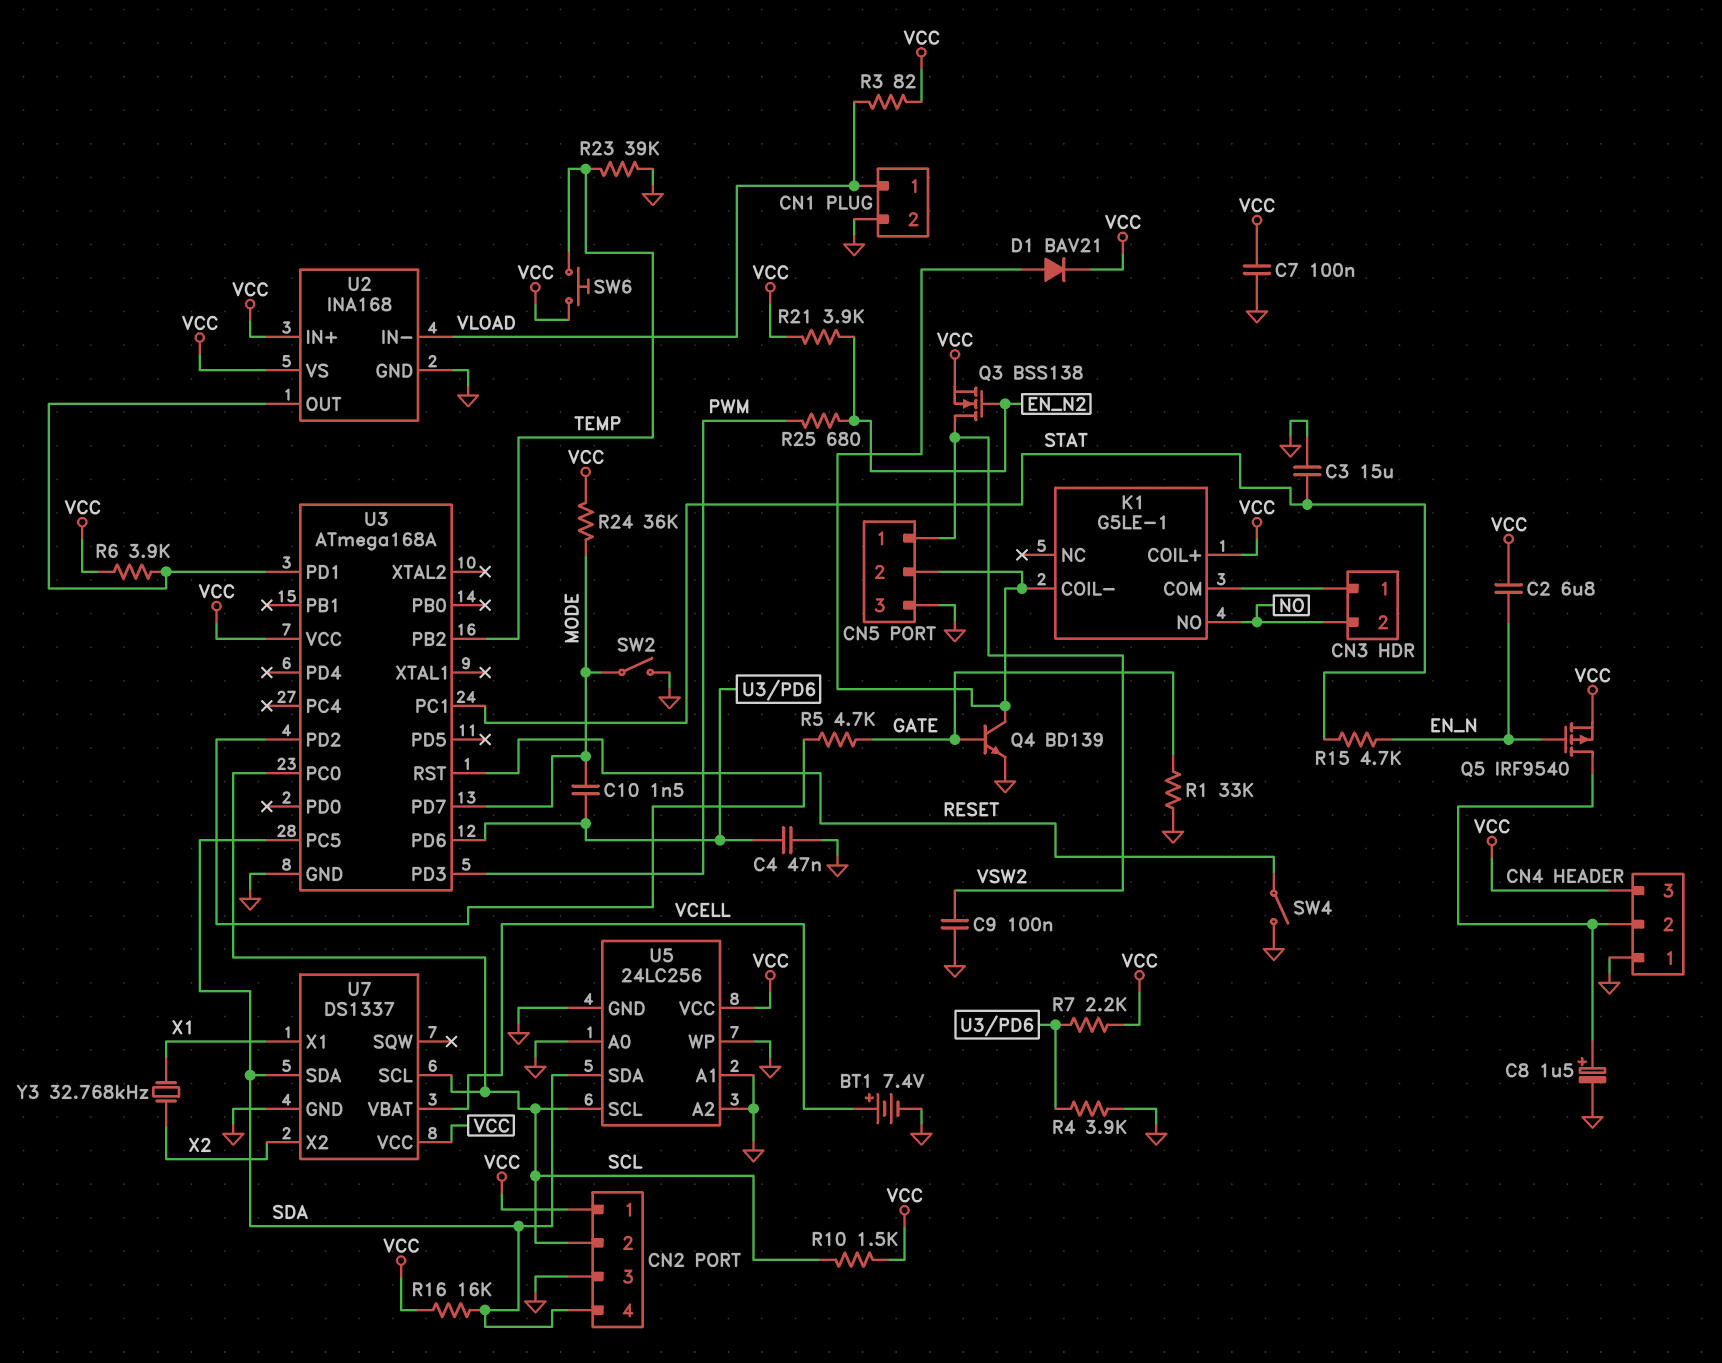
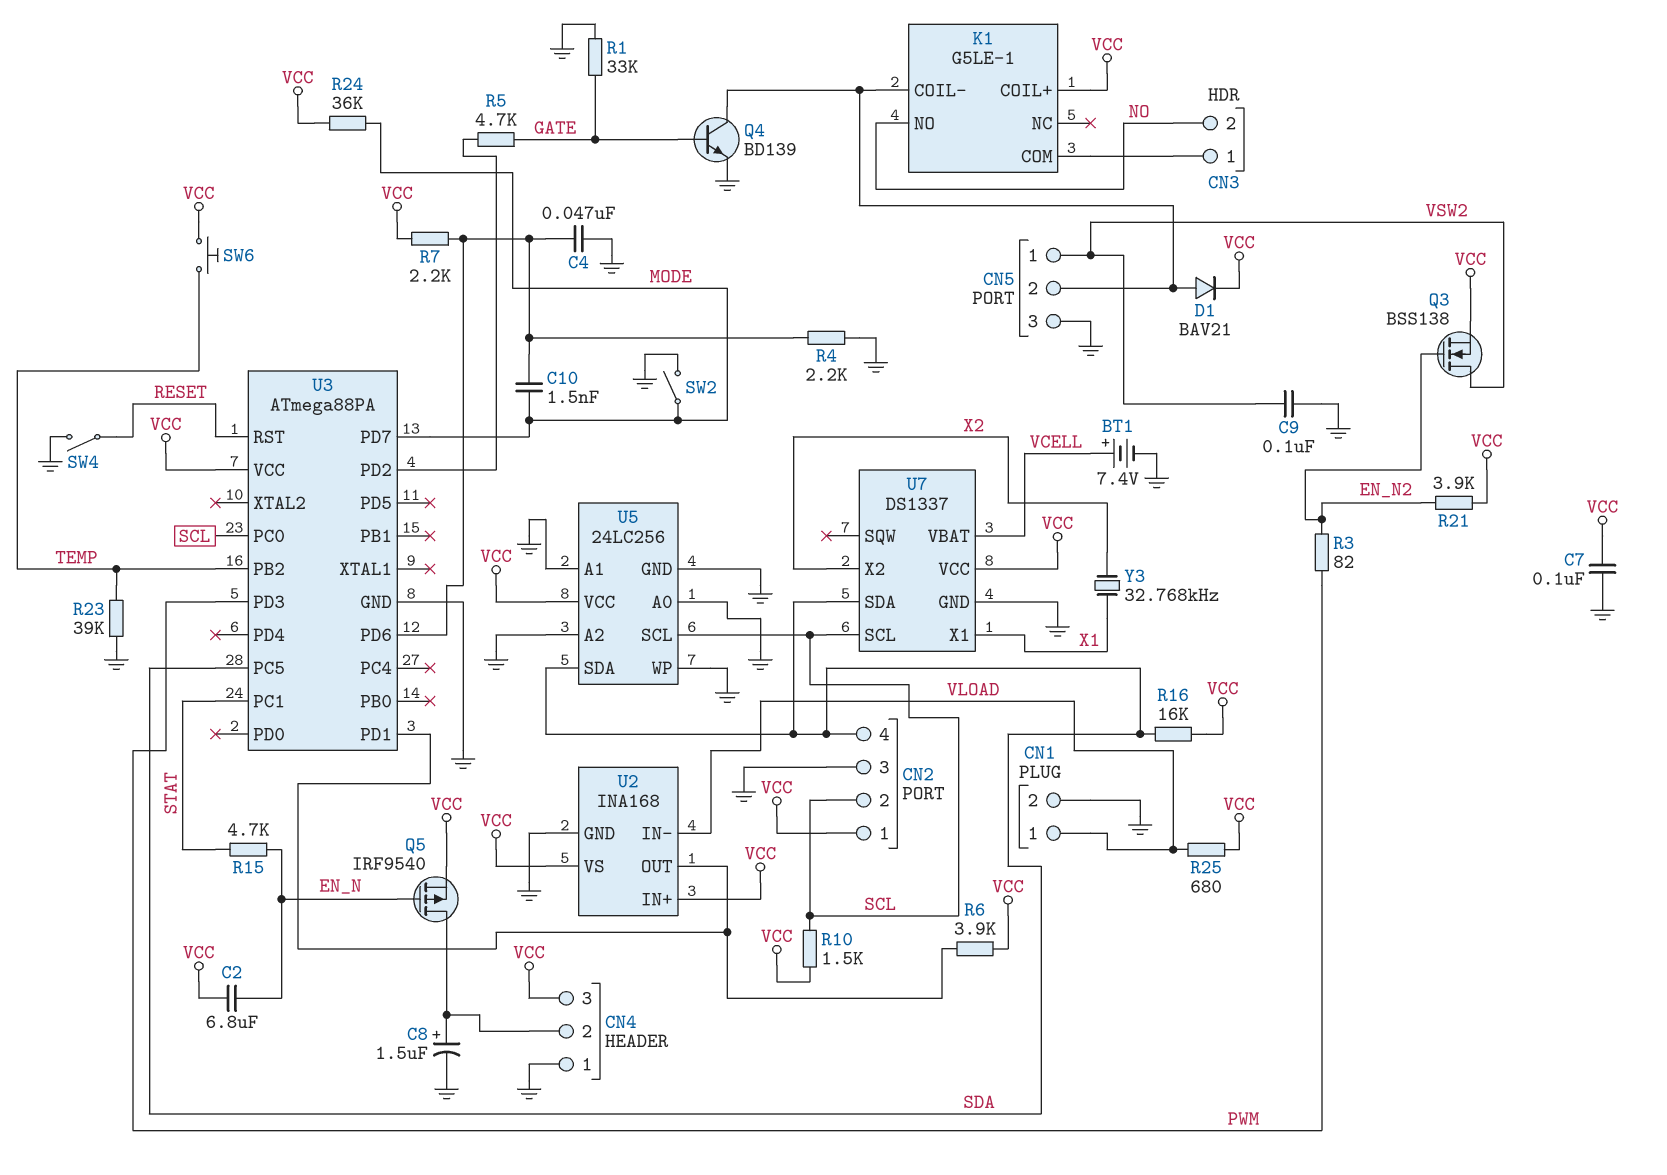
C3: 15uF (GND, STAT) -> none
R3: 82 (VCC, VLOAD) -> 82 (EN_N2, PWM)
R4: 3.9k (GND, U3/PD6) -> 2.2k (GND, U3/PD6)
R25: 680 (EN_N2, PWM) -> 680 (VCC, VLOAD)
U3: ATmega168A -> ATmega88PA

